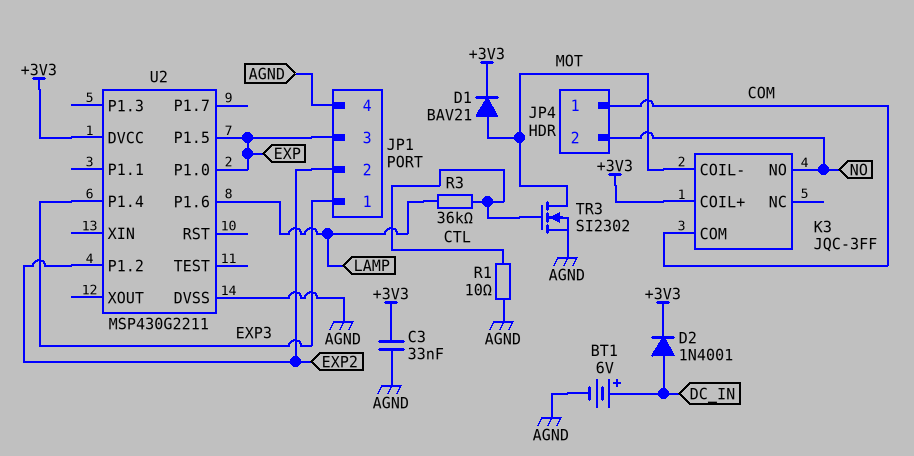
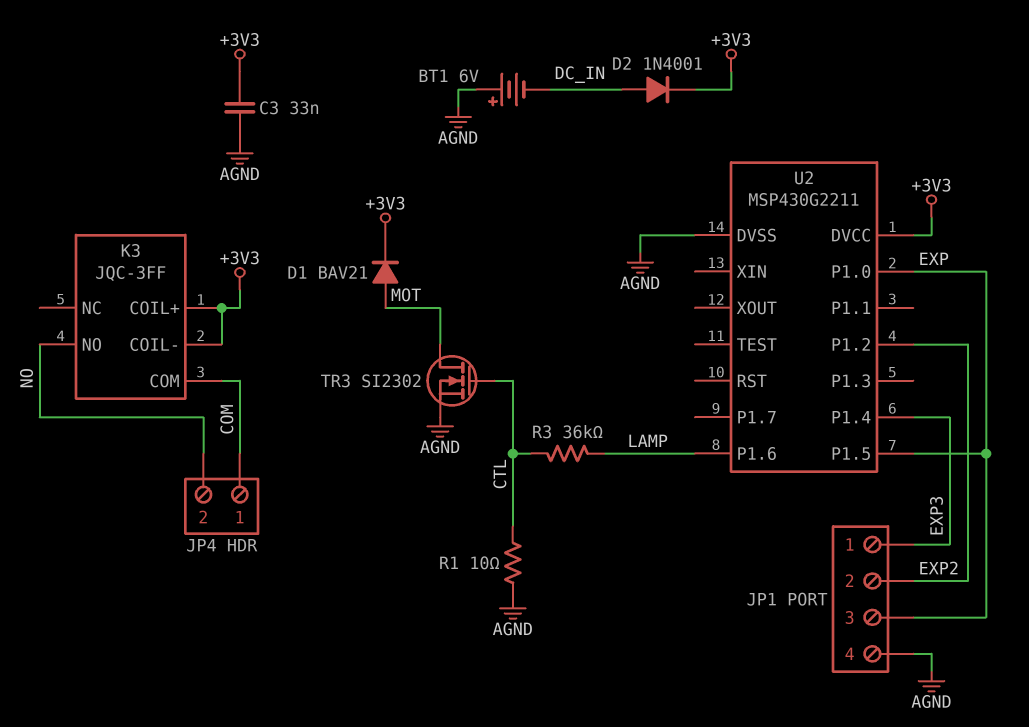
BT1: 6V (plus DC_IN, minus AGND) -> 6V (plus AGND, minus DC_IN)
K3 pin COIL-: MOT -> +3V3

